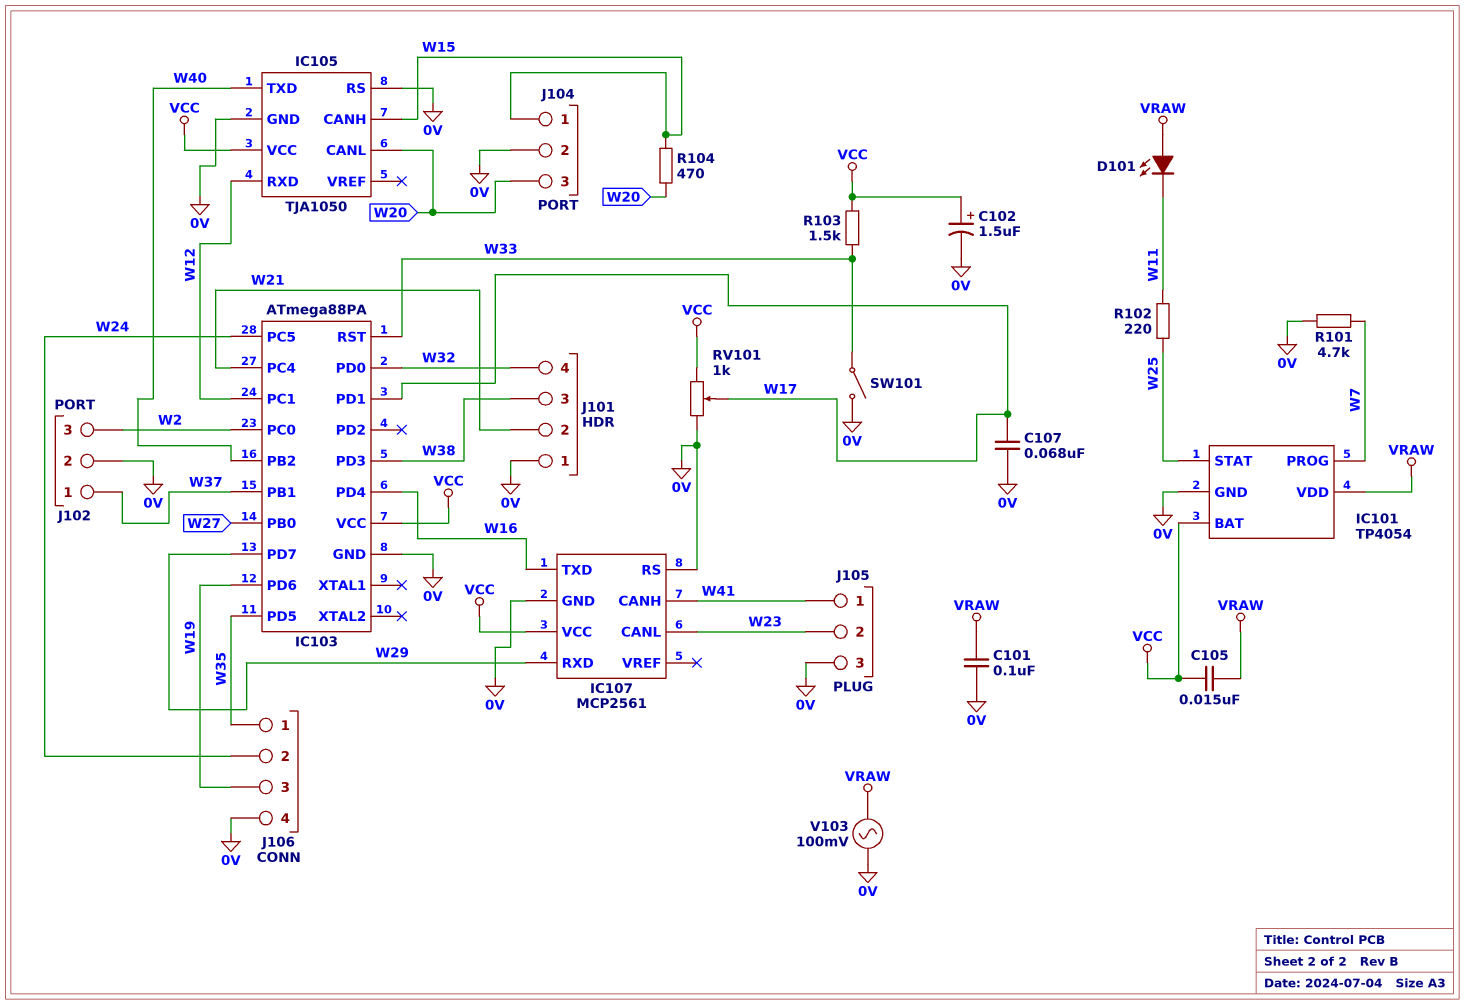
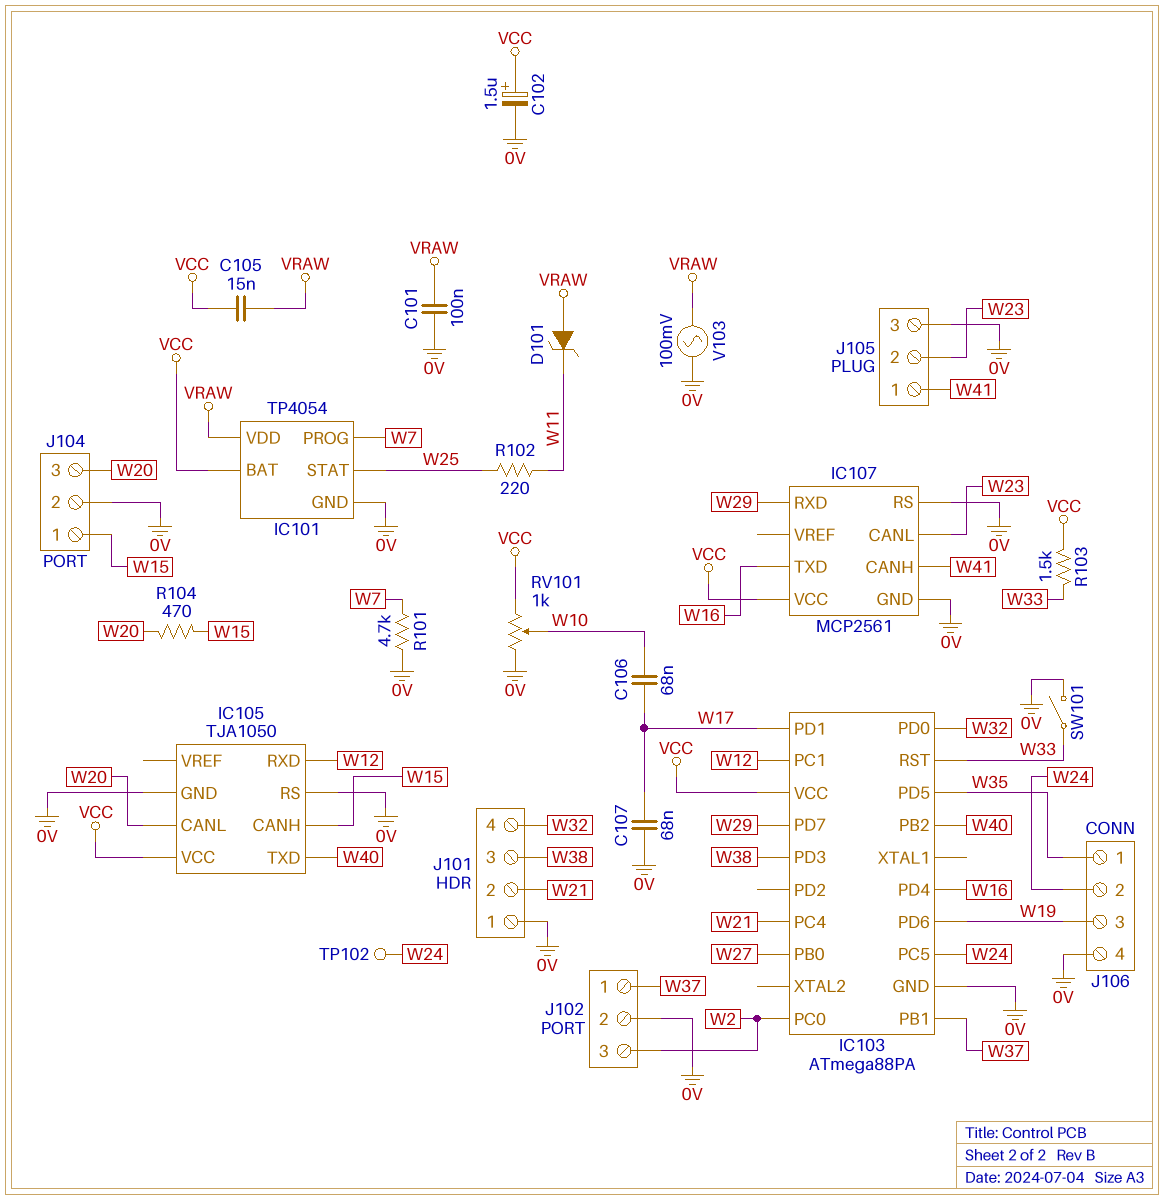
C106: none -> 68nF (W10, W17)
D101: LED (A VRAW, K W11) -> zener (A VRAW, K W11)
RV101: 1k (0V, VCC, wiper W17) -> 1k (0V, VCC, wiper W10)
TP102: none -> test point (W24)

